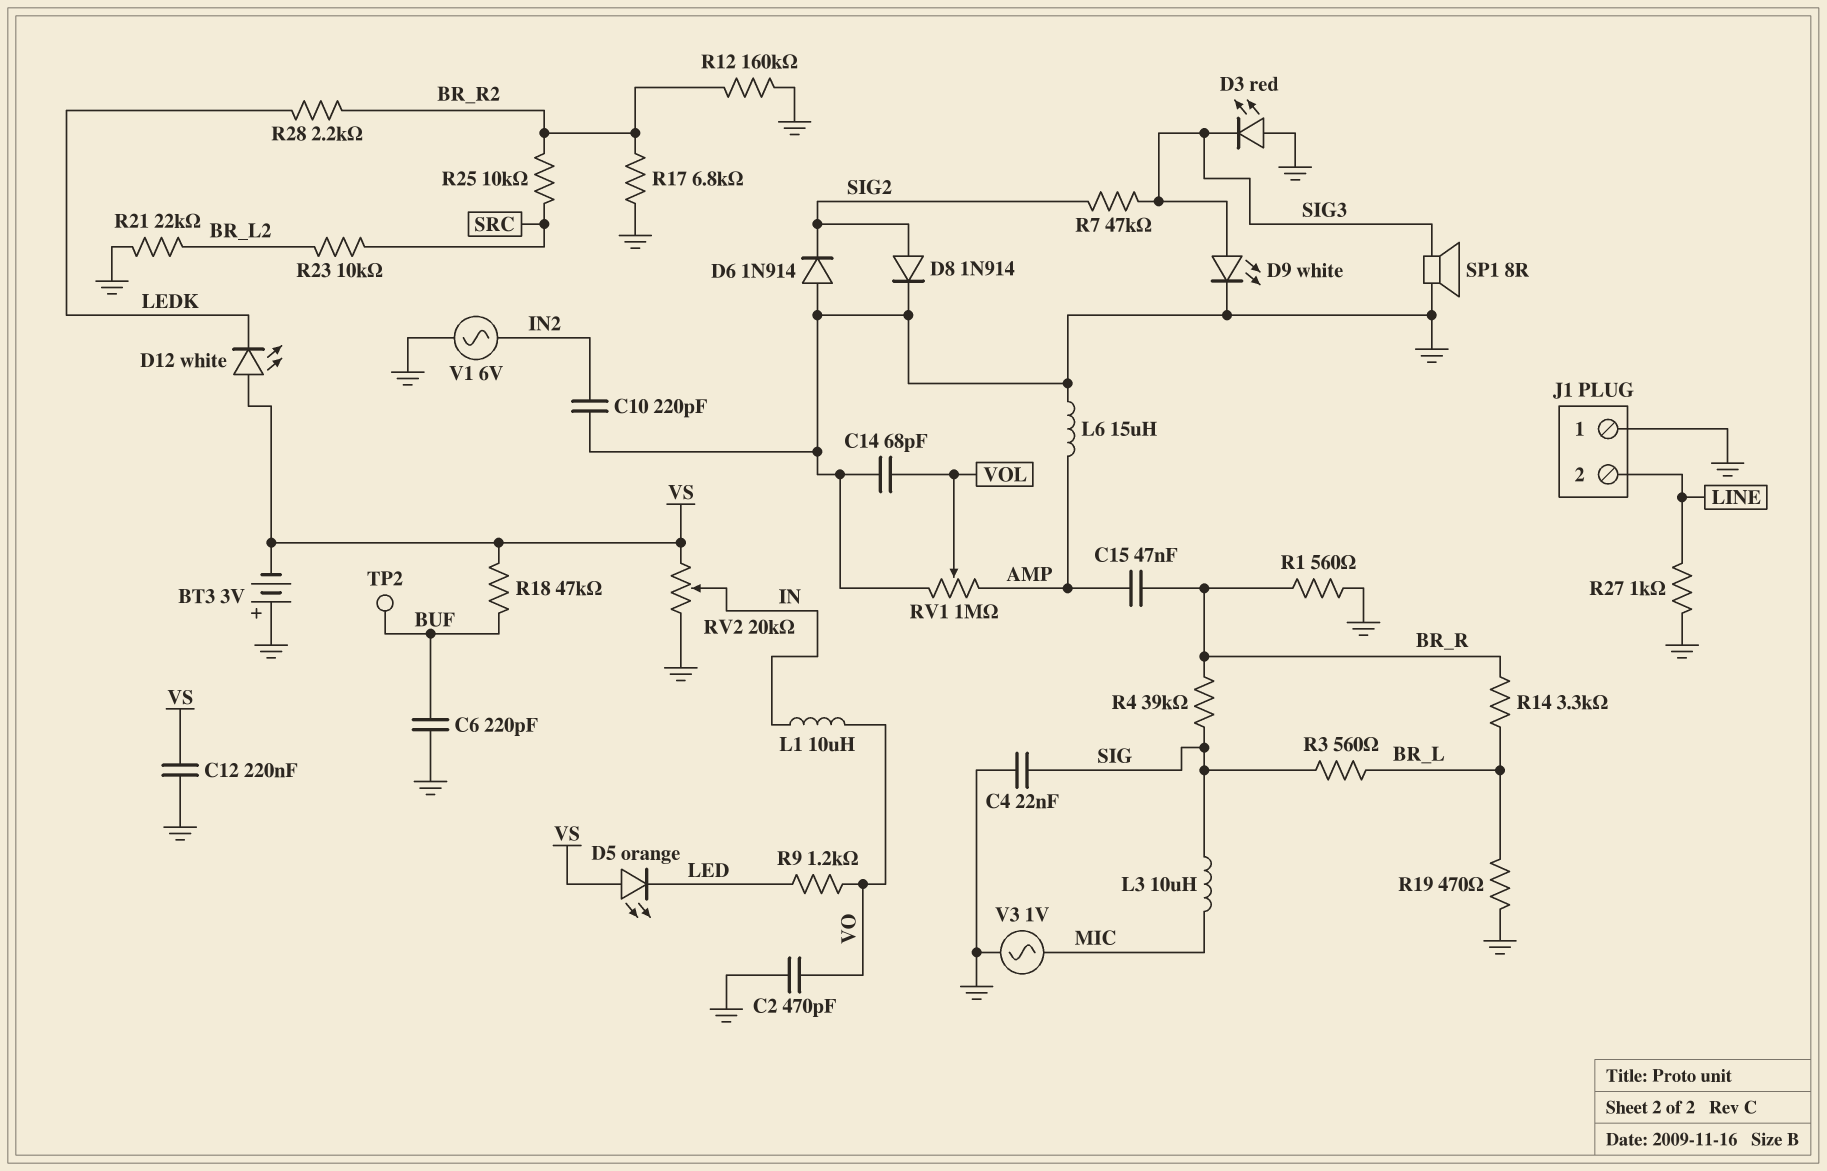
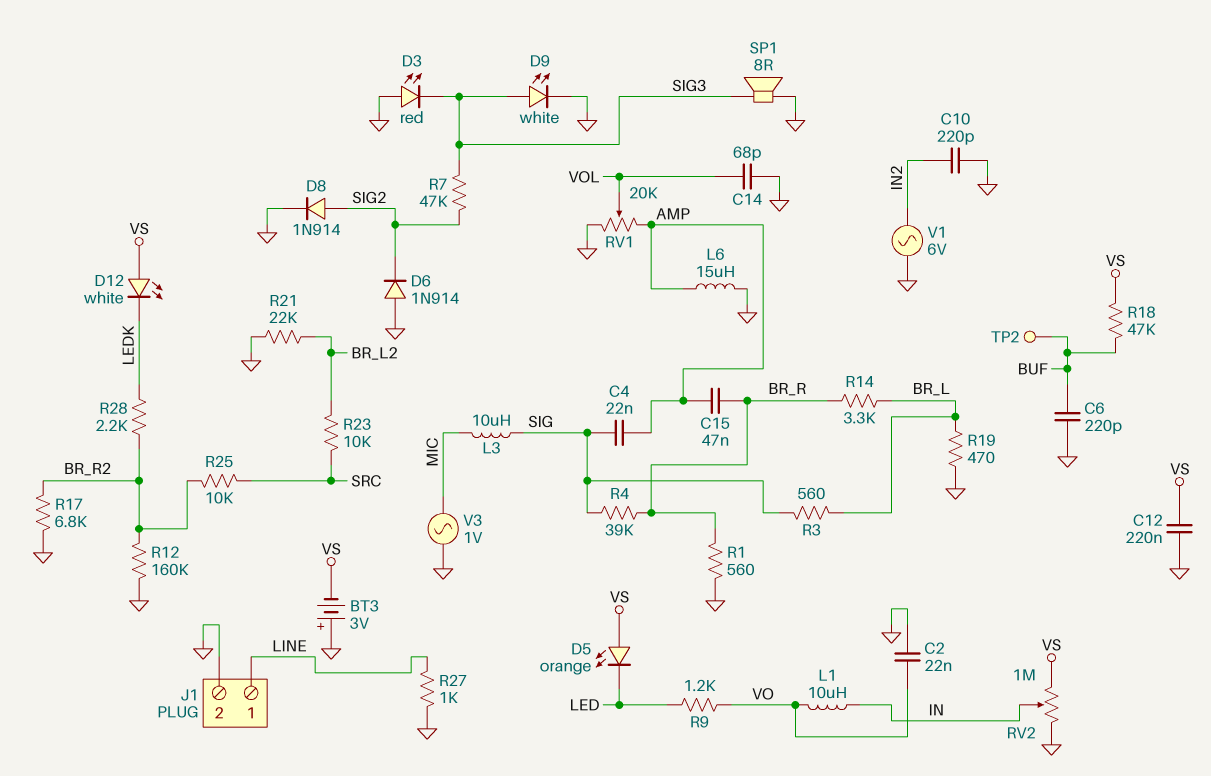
C2: 470pF (GND, VO) -> 22nF (GND, VO)
C4: 22nF (GND, SIG) -> 22nF (AMP, SIG)
J1 pin 1: GND -> LINE
J1 pin 2: LINE -> GND
RV1: 1M (AMP, GND, wiper VOL) -> 20k (AMP, GND, wiper VOL)
RV2: 20k (GND, VS, wiper IN) -> 1M (GND, VS, wiper IN)

